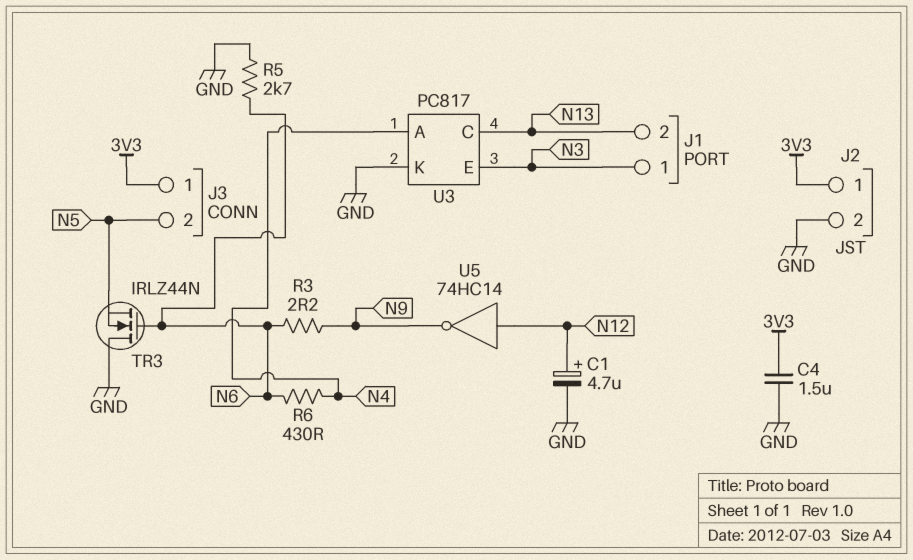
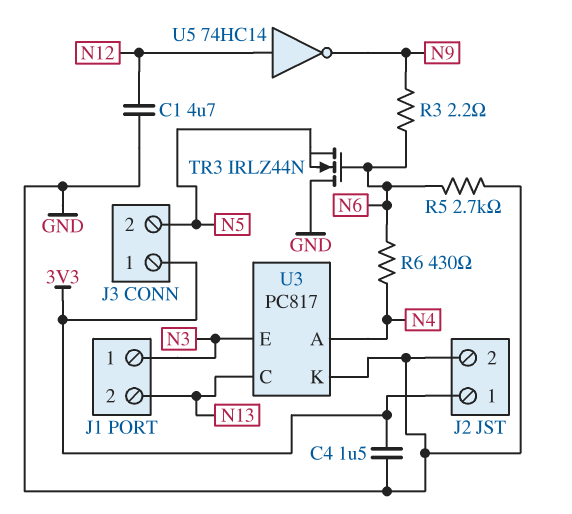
C1: 4.7uF (plus N12, minus GND) -> 4.7uF (GND, N12)

